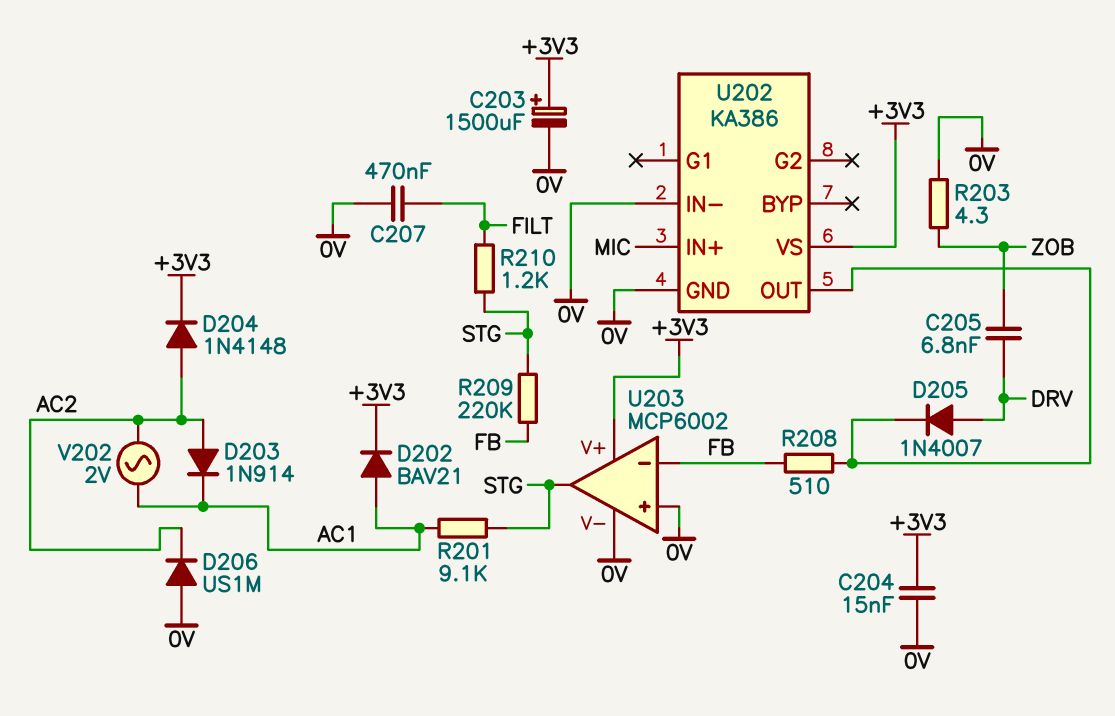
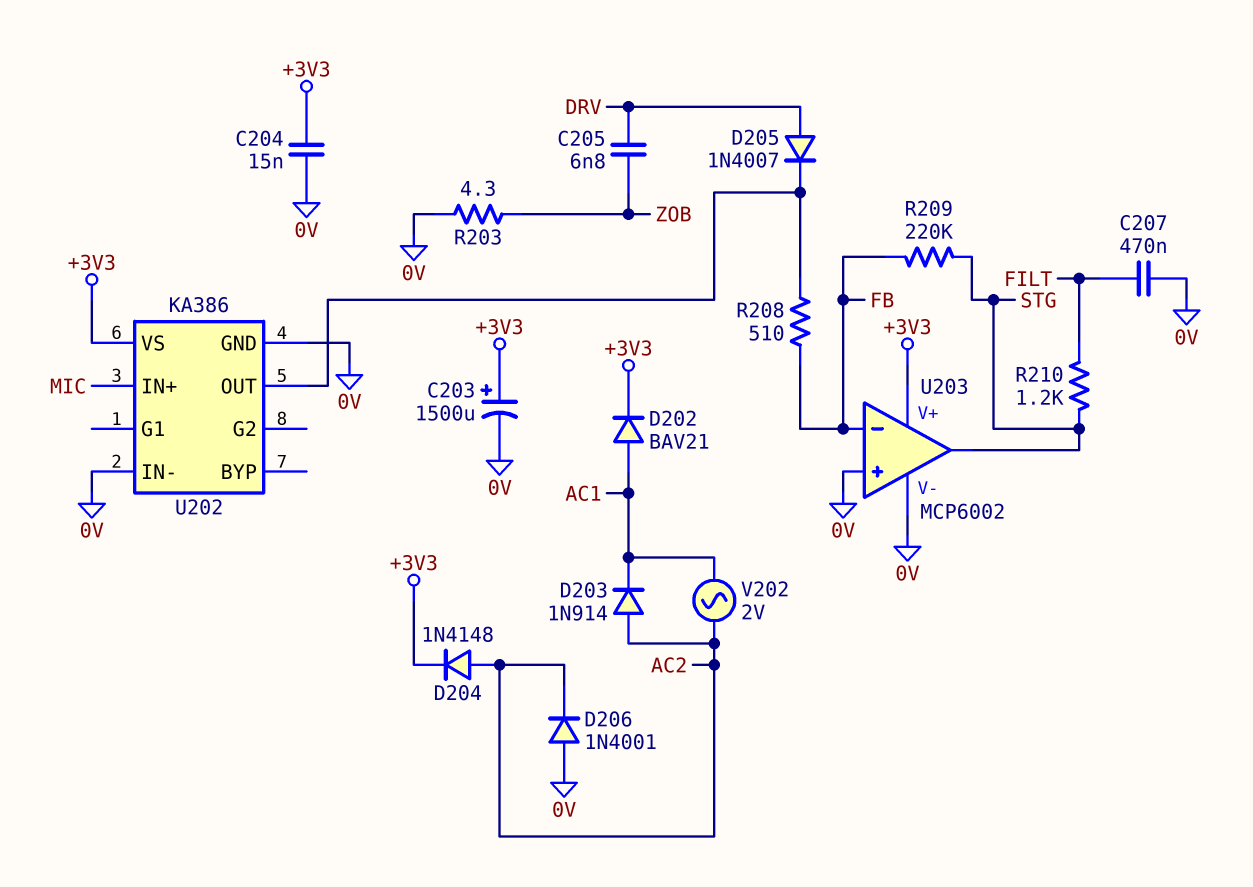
D206: diode US1M (A 0V, K AC2) -> diode 1N4001 (A 0V, K AC2)
R201: 9.1k (AC1, STG) -> none

